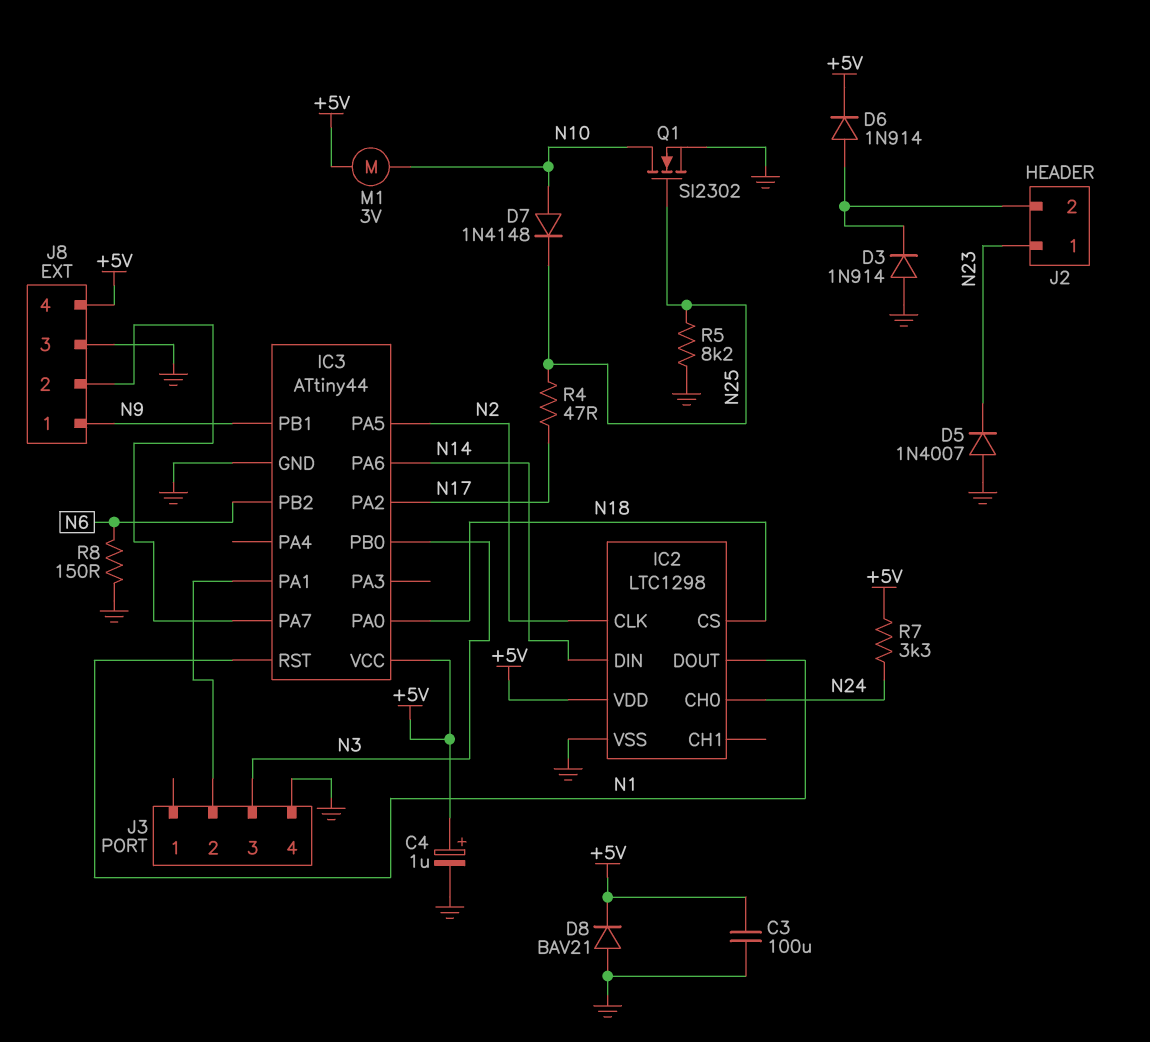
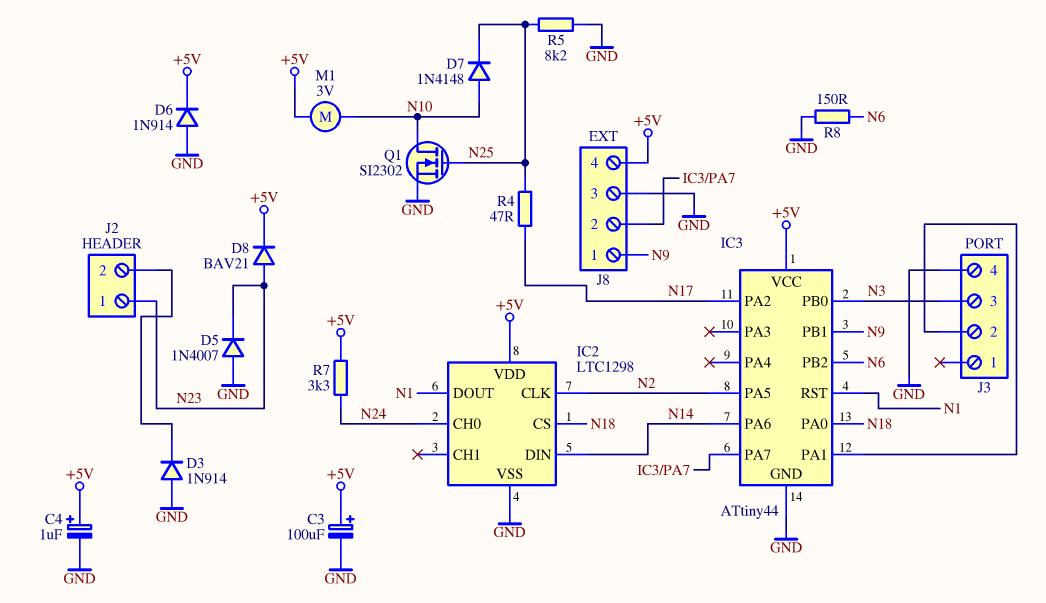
C3: 100uF (+5V, GND) -> 100uF (plus +5V, minus GND)
D6: diode 1N914 (A J2/2, K +5V) -> diode 1N914 (A GND, K +5V)
D8: diode BAV21 (A GND, K +5V) -> diode BAV21 (A N23, K +5V)

